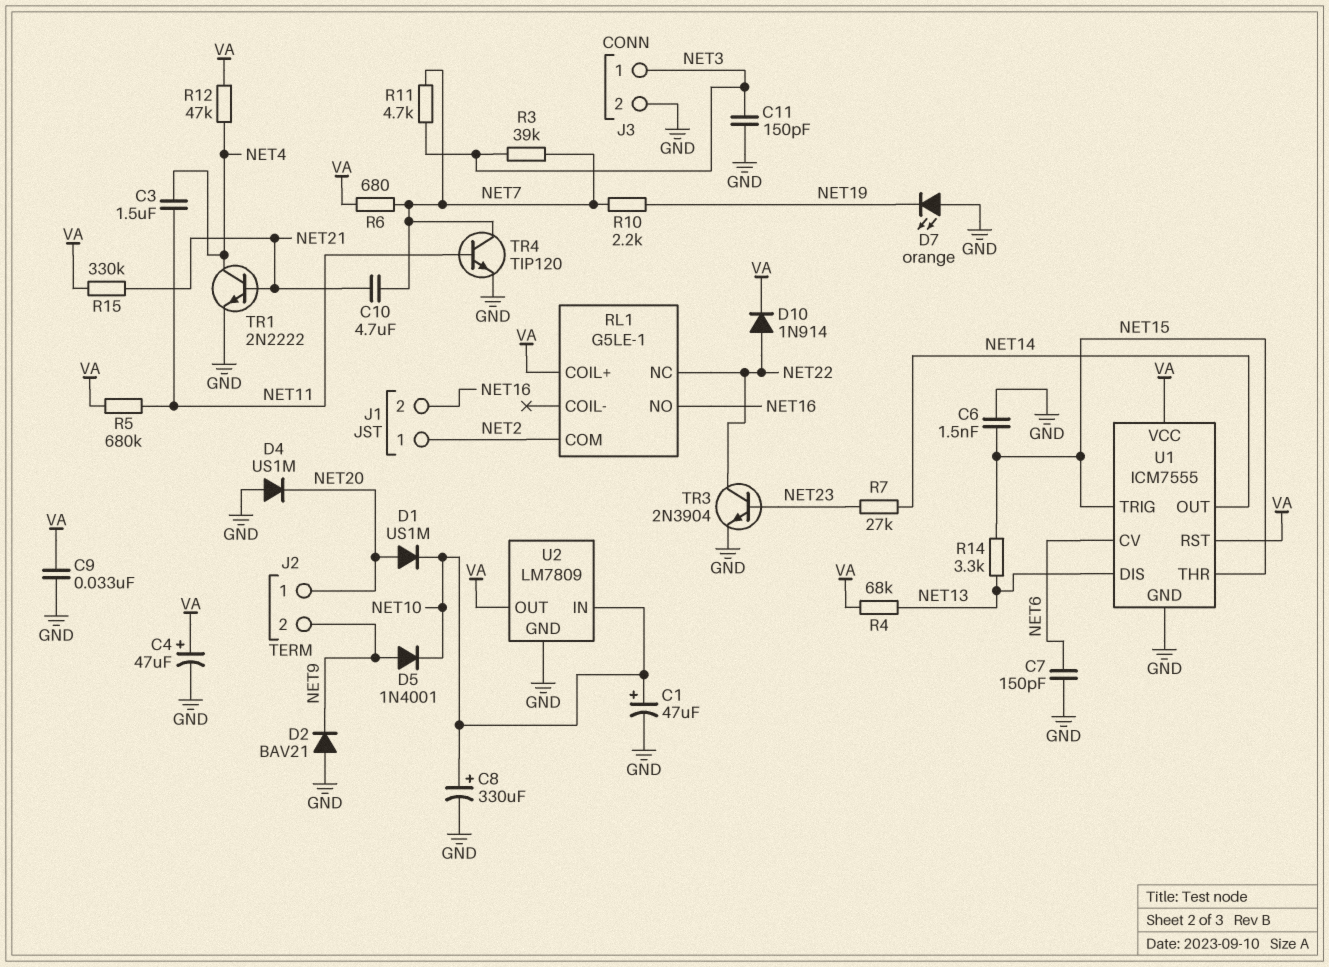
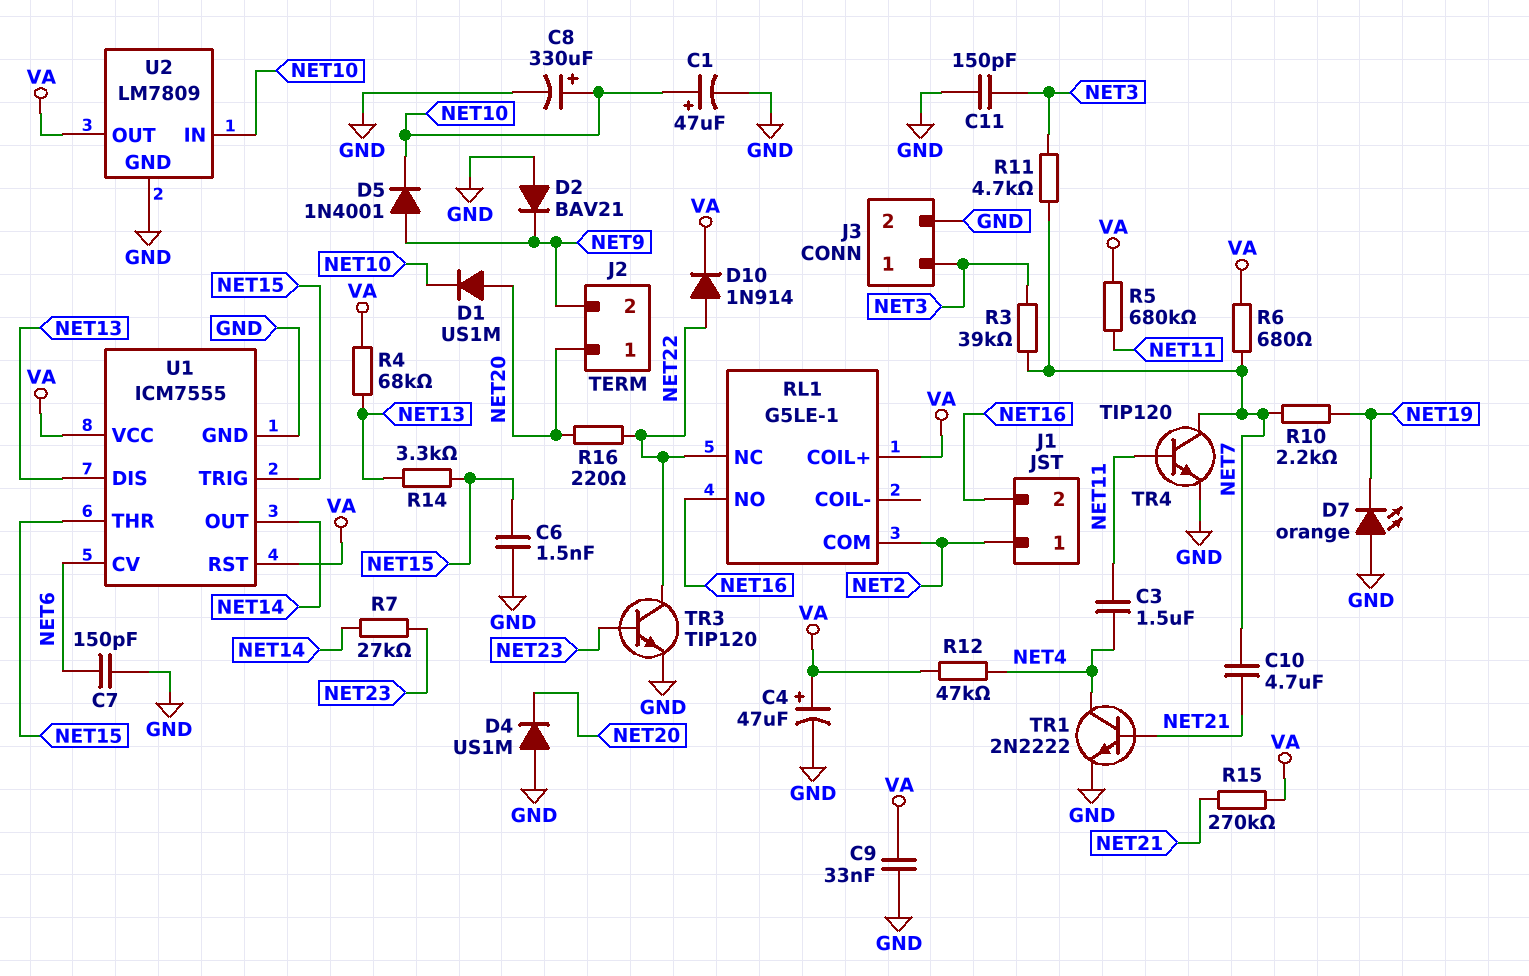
R15: 330k (NET21, VA) -> 270k (NET21, VA)
R16: none -> 220 (NET20, NET22)
TR3: NPN 2N3904 (B NET23, C NET22, E GND) -> NPN TIP120 (B NET23, C NET22, E GND)

